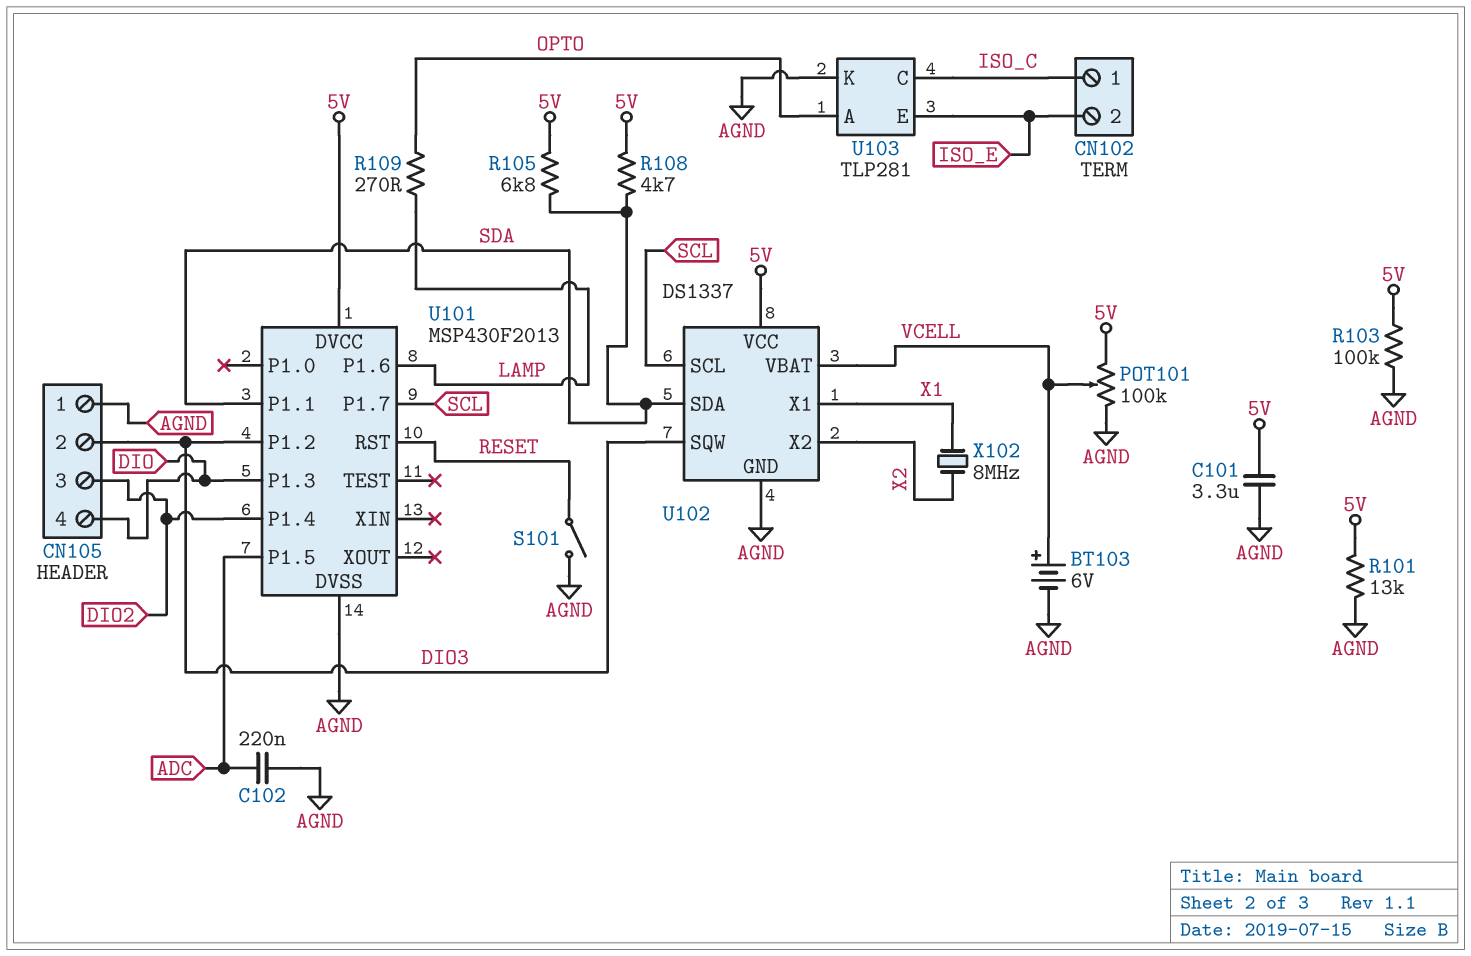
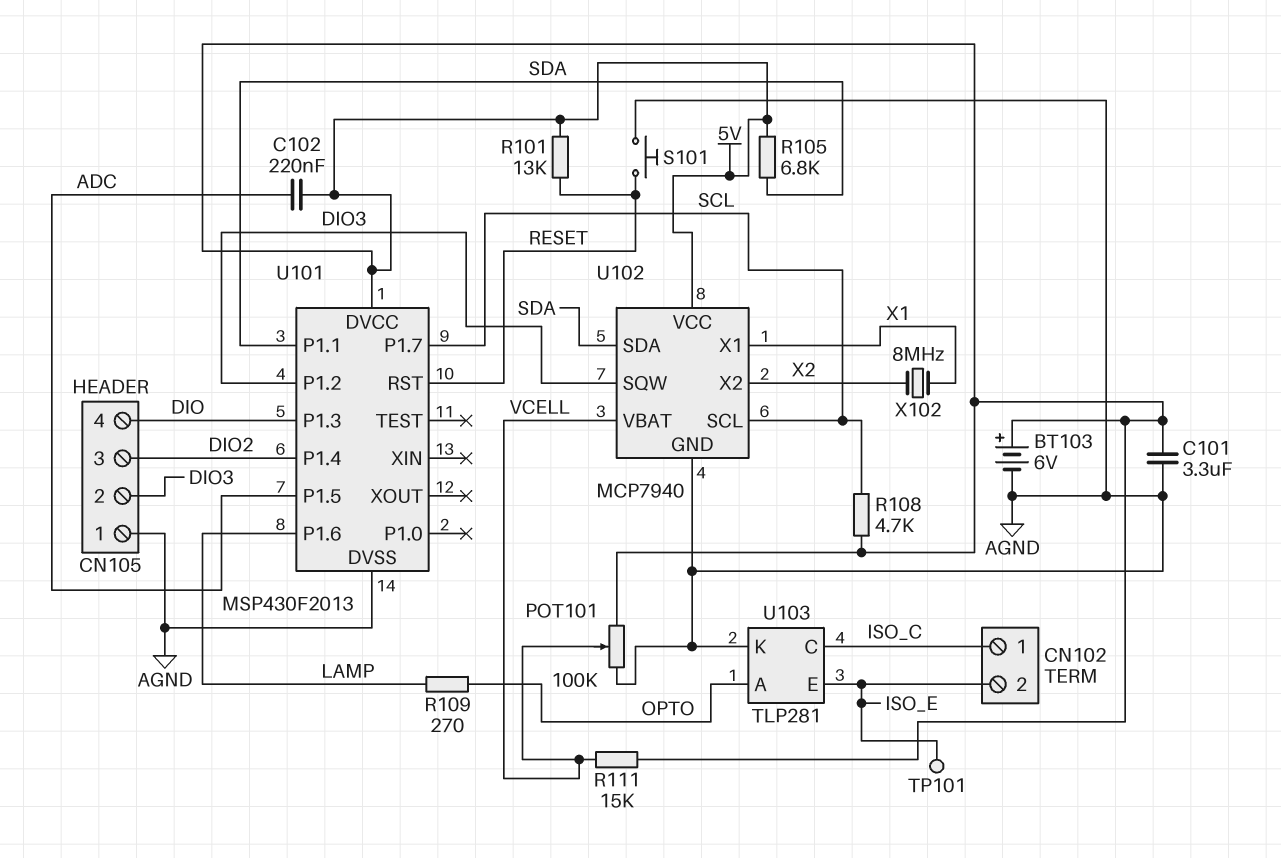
BT103: 6V (plus VCELL, minus AGND) -> 6V (plus 5V, minus AGND)
C102: 220nF (ADC, AGND) -> 220nF (5V, ADC)
R101: 13k (5V, AGND) -> 13k (5V, RESET)
R103: 100k (5V, AGND) -> none
R108: 4.7k (5V, SDA) -> 4.7k (5V, SCL)
R111: none -> 15k (5V, VCELL)
S101: switch (AGND, RESET) -> button (AGND, RESET)
TP101: none -> test point (ISO_E)
U102: DS1337 -> MCP7940

